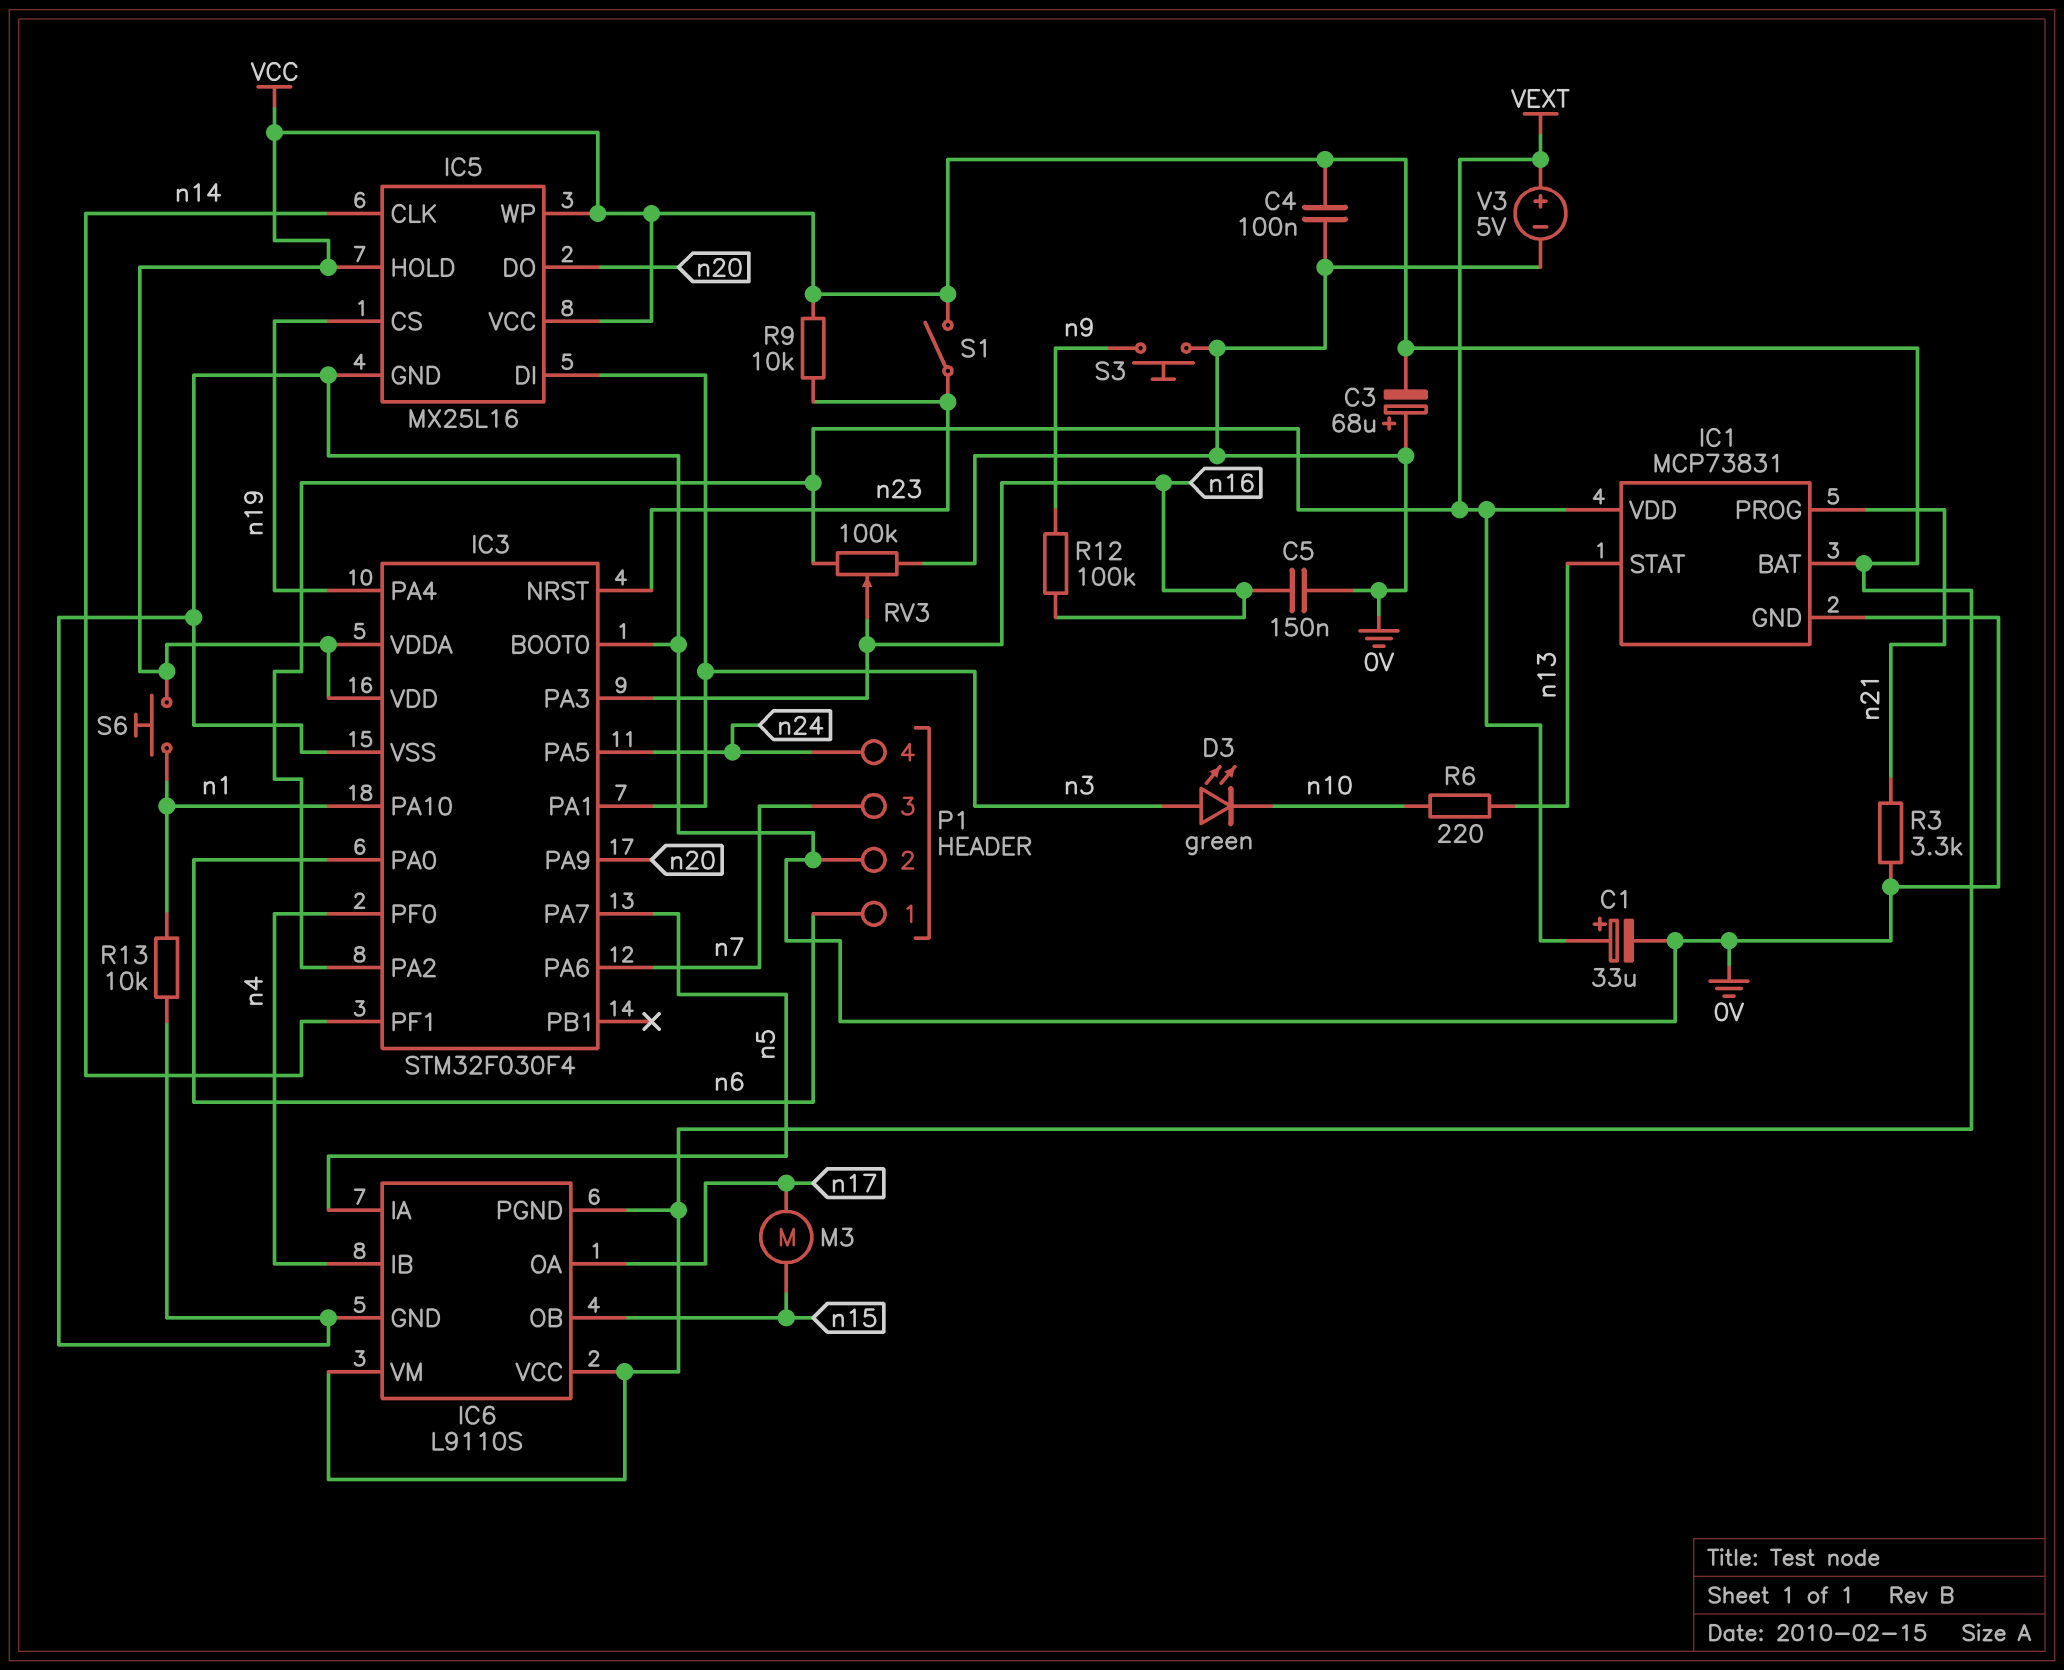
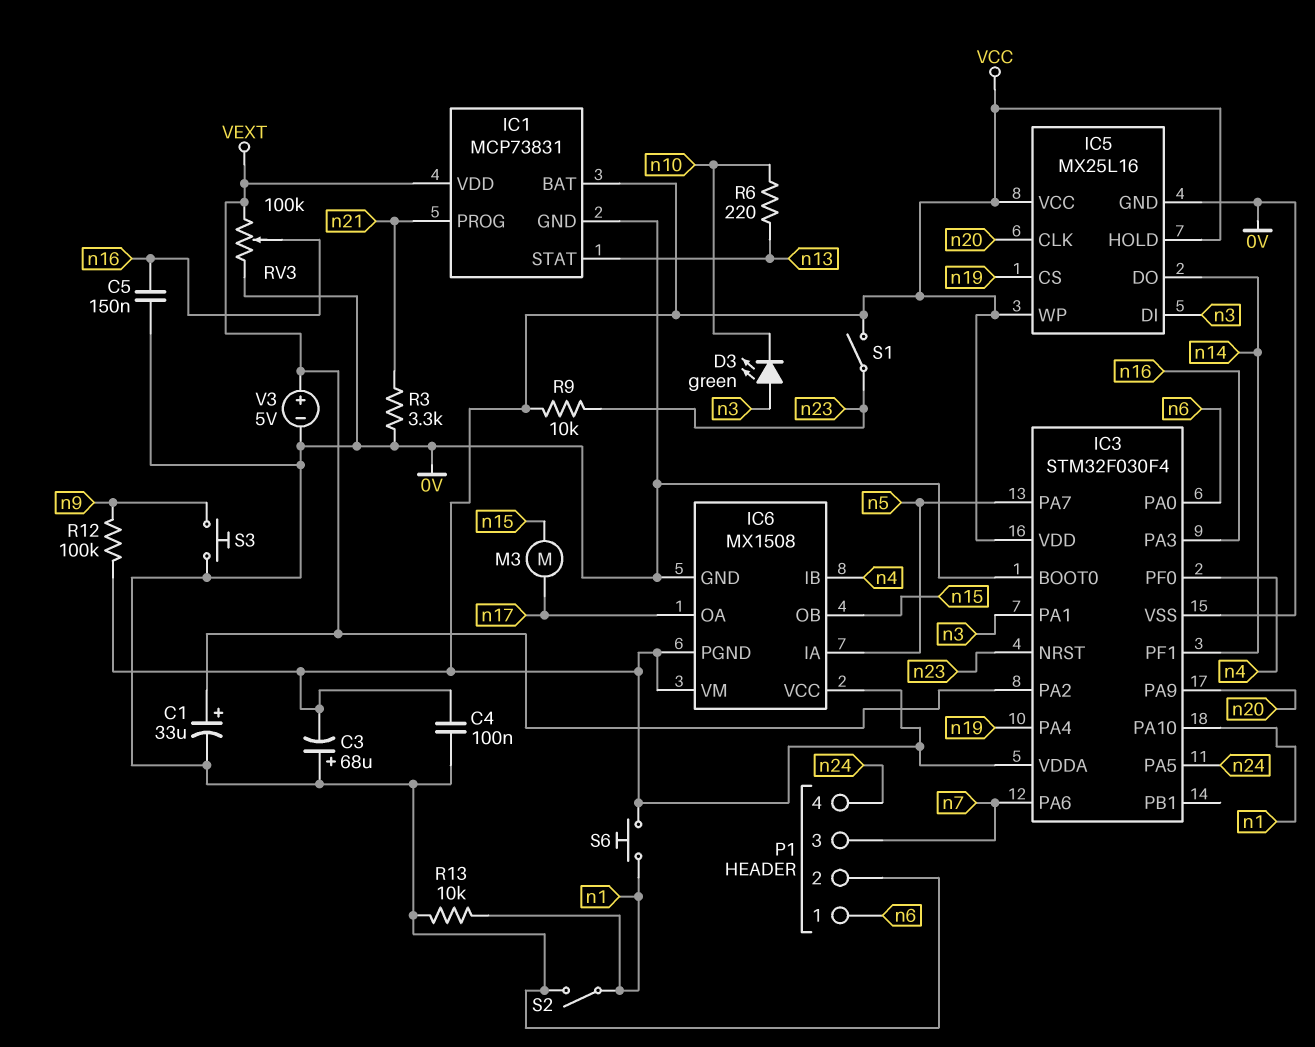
IC5 pin CLK: n14 -> n20
IC5 pin DO: n20 -> n14
IC6: L9110S -> MX1508
R12: 100k (n9, n16) -> 100k (VCC, n9)
S2: none -> switch (0V, n1)

